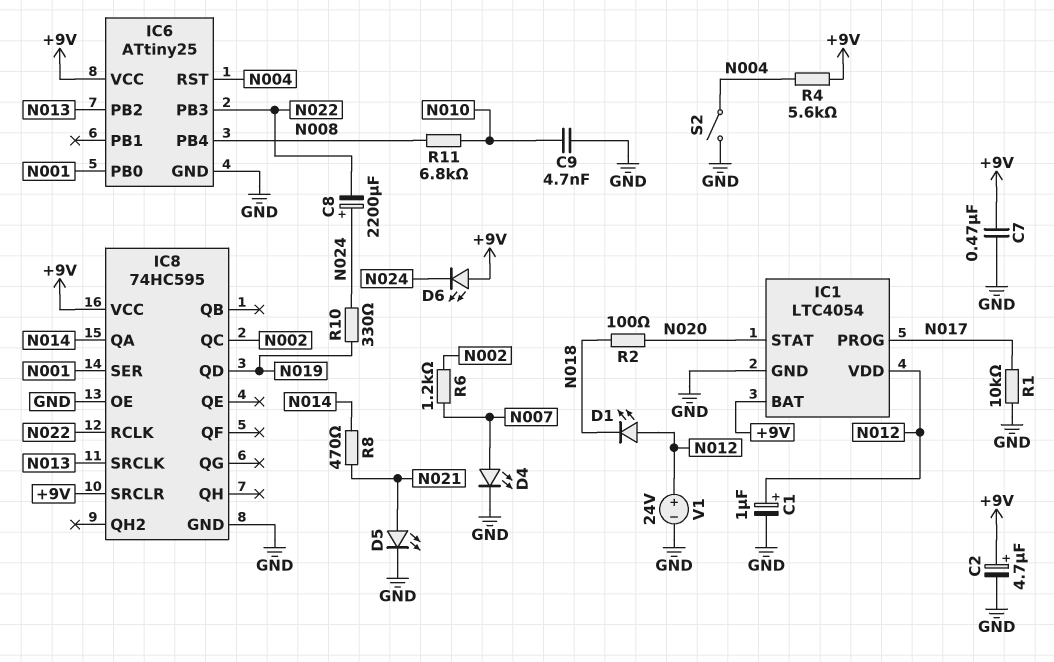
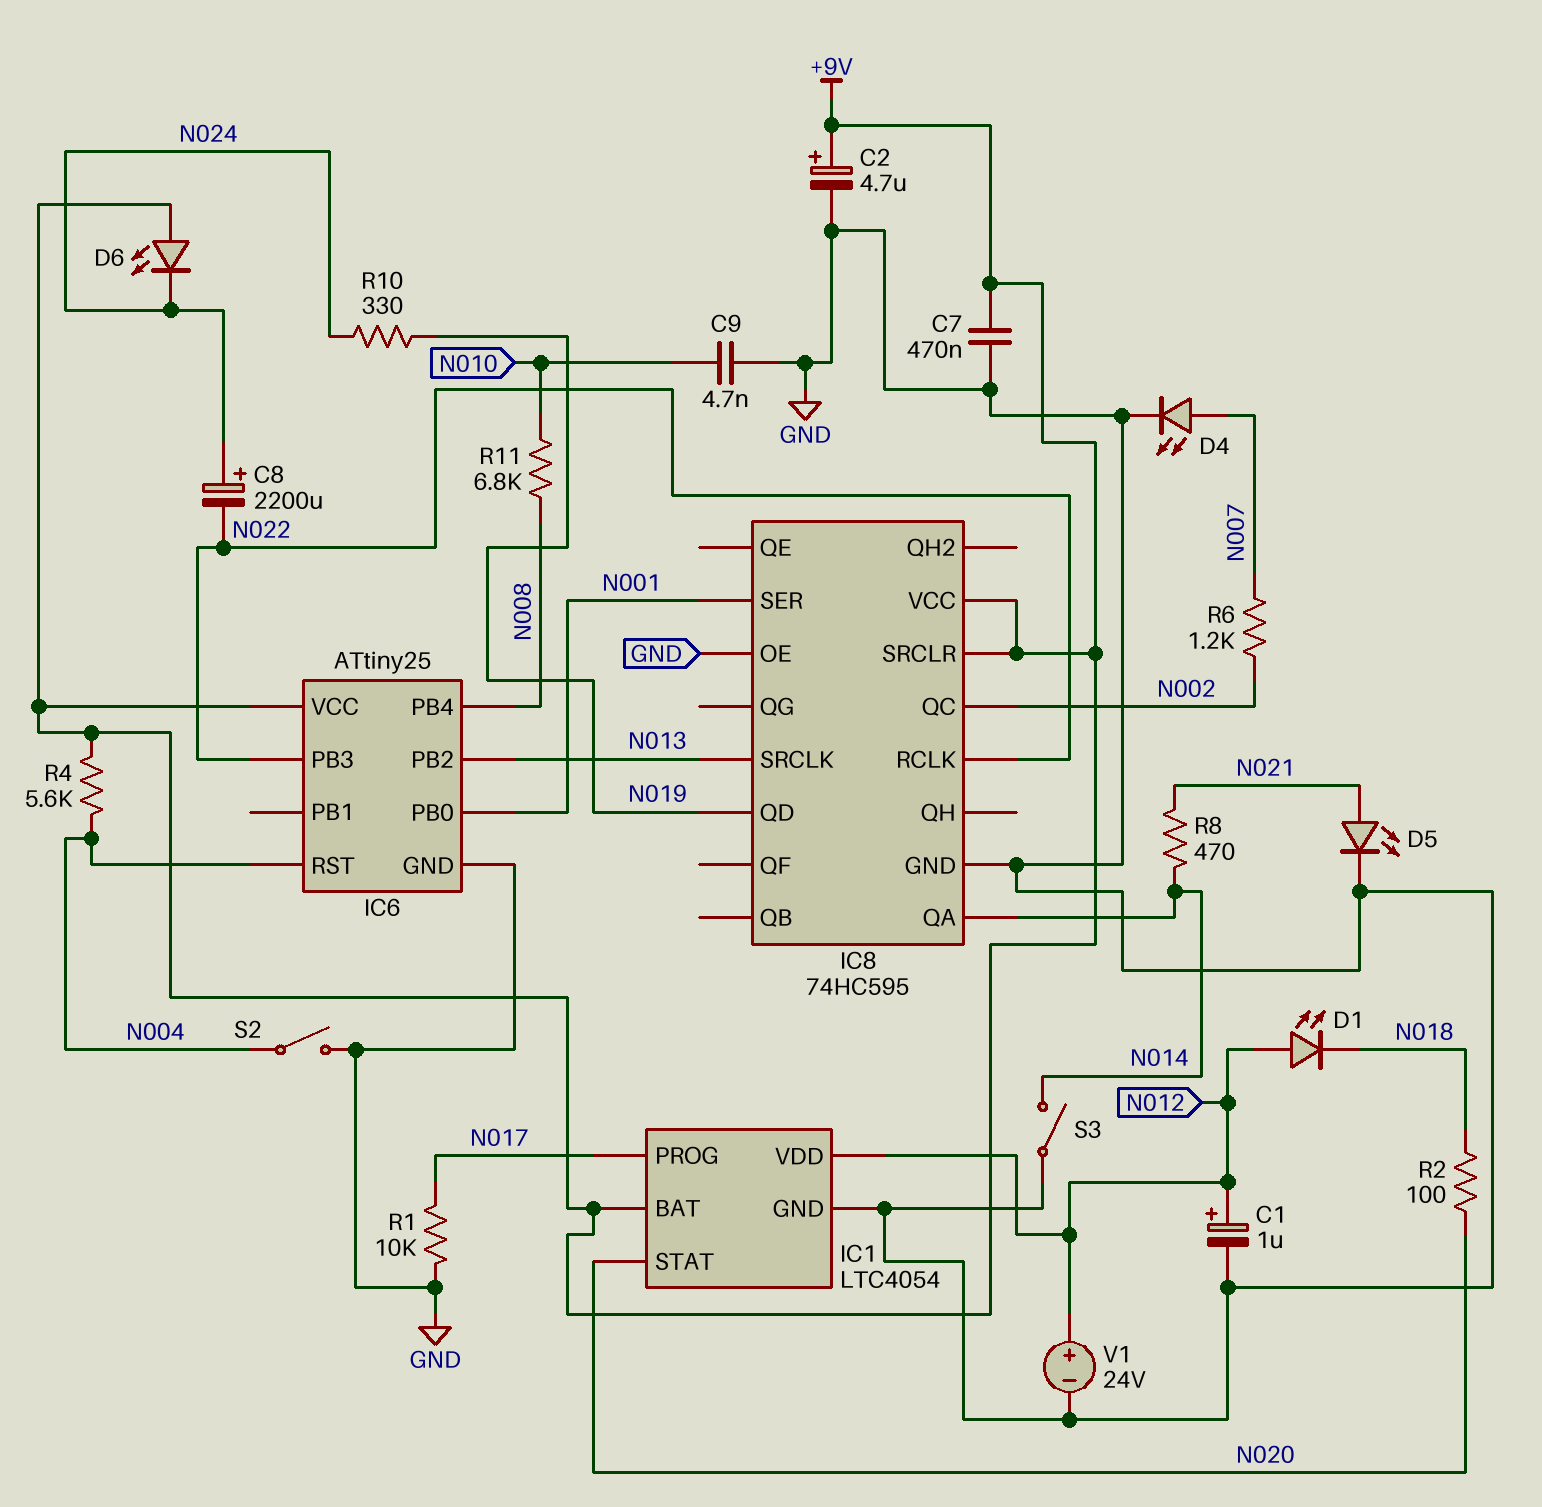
S3: none -> switch (GND, N014)

